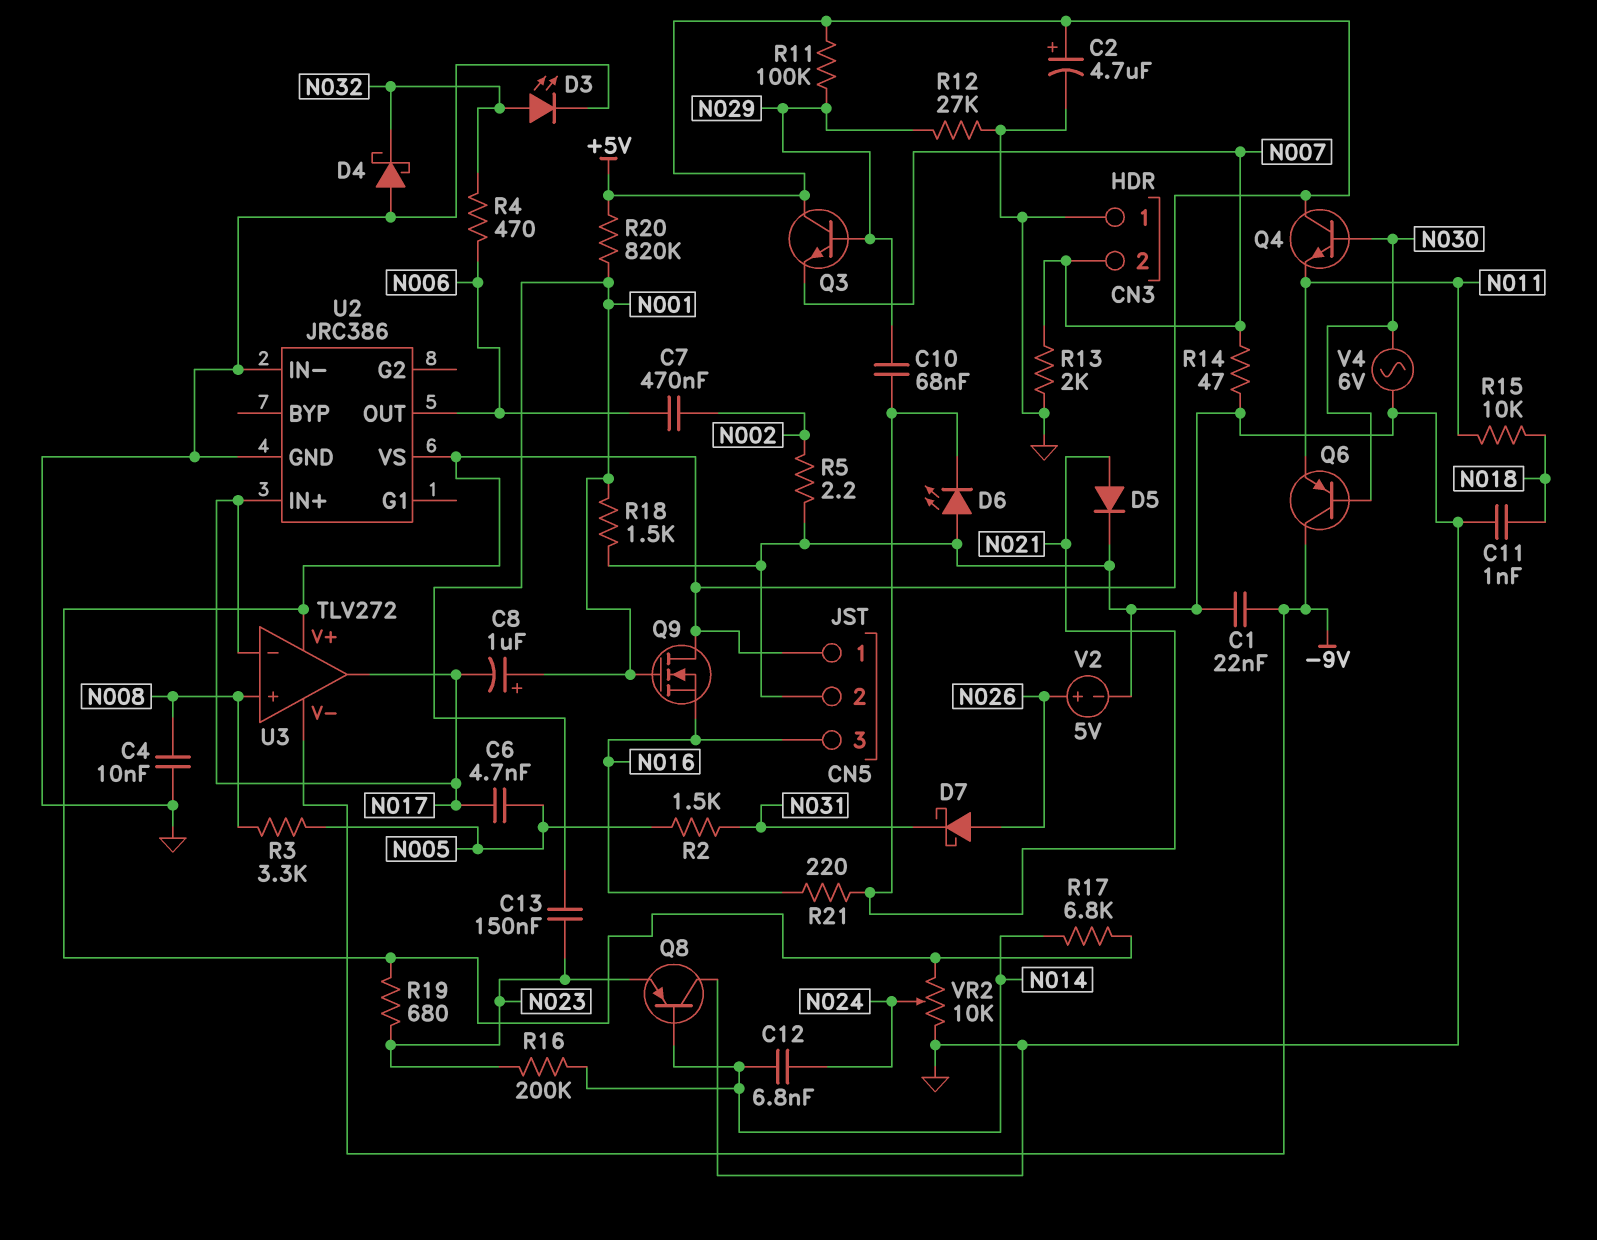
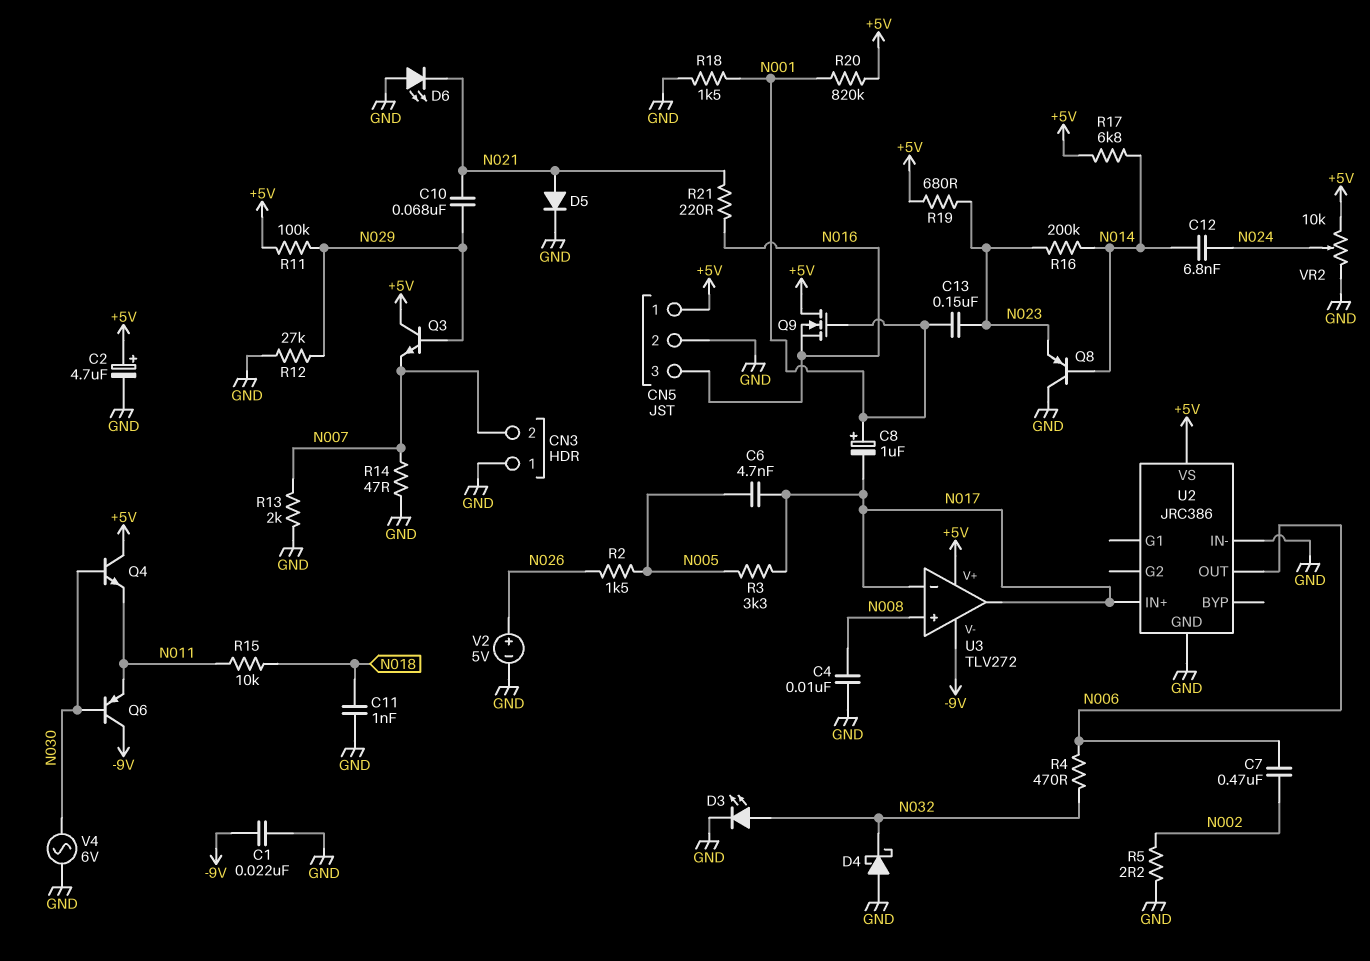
D7: schottky (A N026, K N031) -> none
R2: 1.5k (N005, N031) -> 1.5k (N005, N026)
R3: 3.3k (N005, N008) -> 3.3k (N005, N017)

